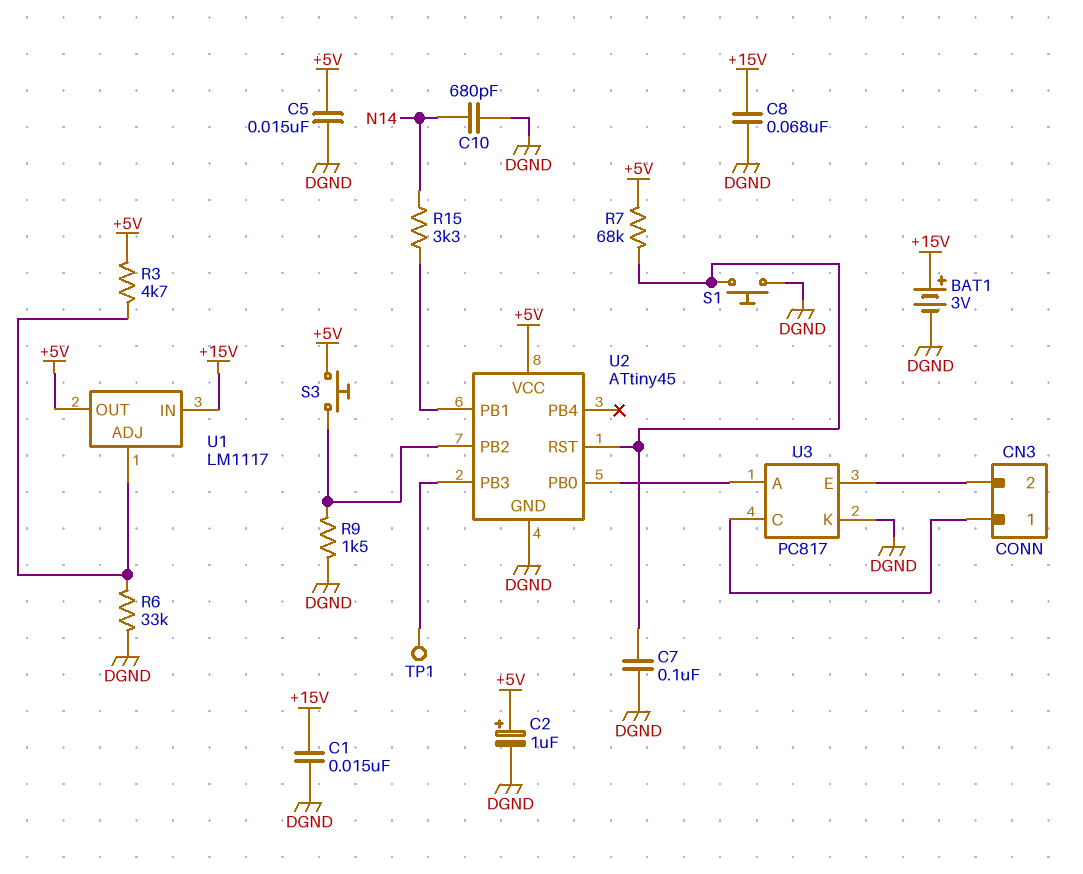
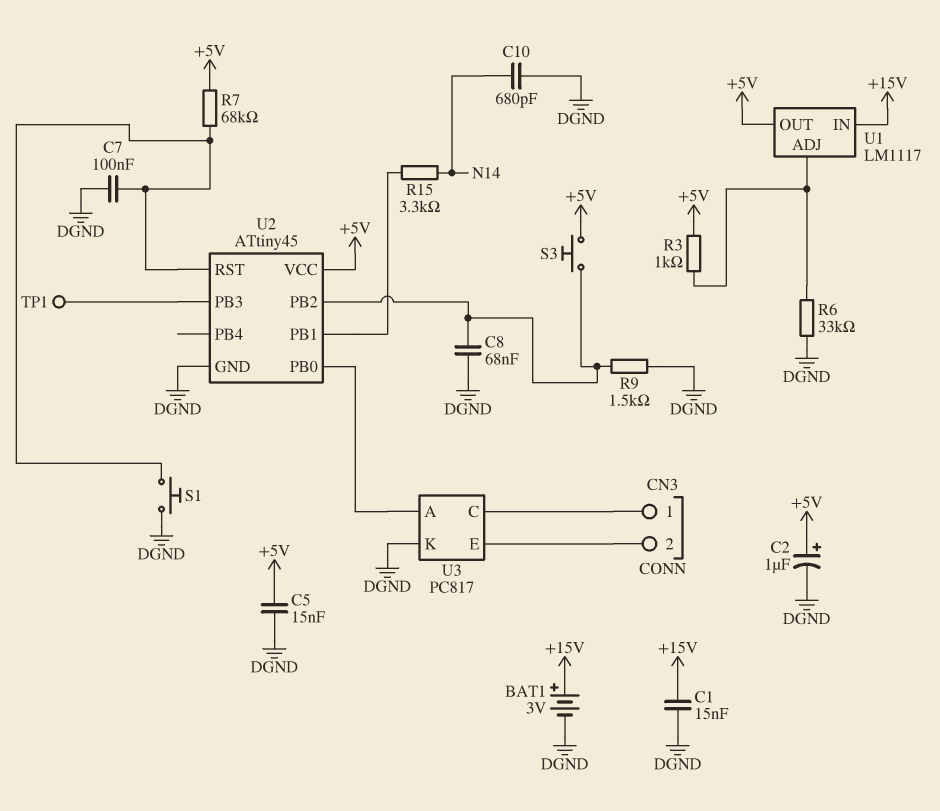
C8: 68nF (+15V, DGND) -> 68nF (DGND, U2/PB2)
R3: 4.7k (+5V, U1/ADJ) -> 1k (+5V, U1/ADJ)

